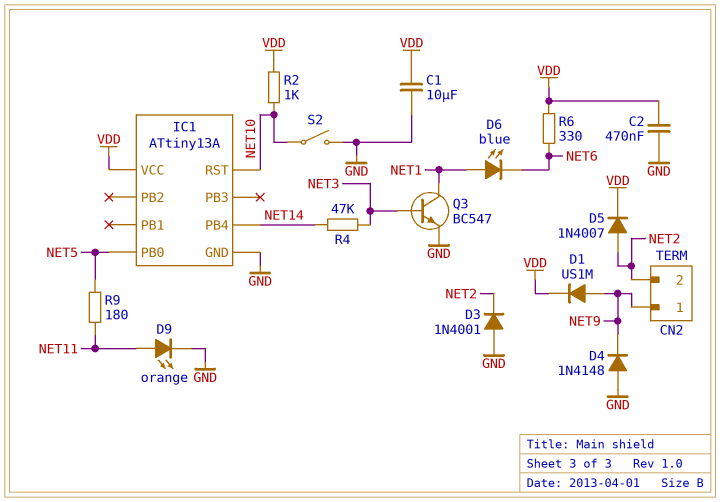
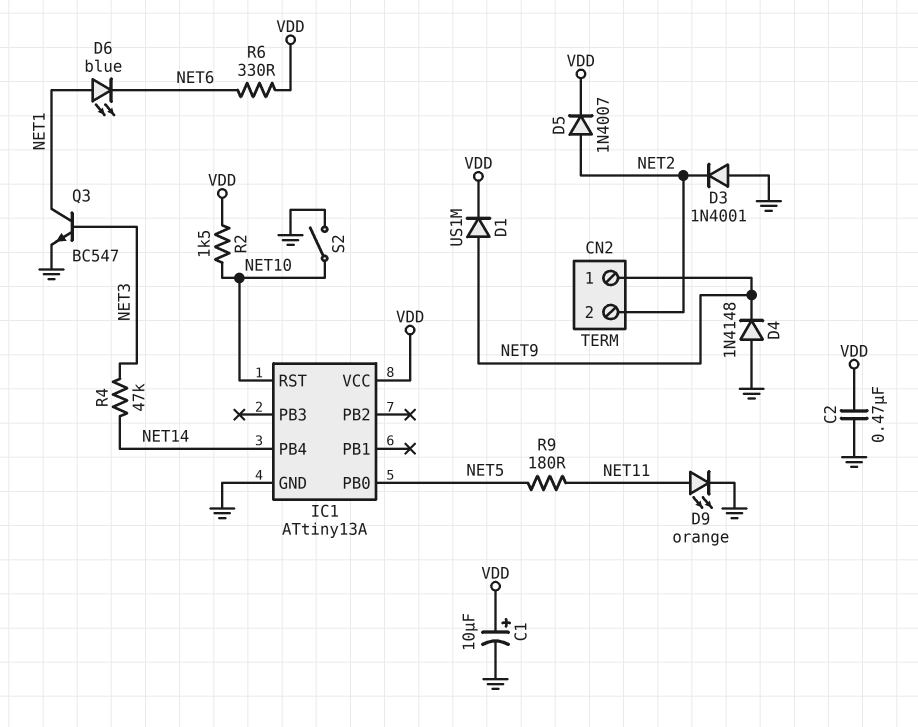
C1: 10uF (GND, VDD) -> 10uF (plus VDD, minus GND)
R2: 1k (NET10, VDD) -> 1.5k (NET10, VDD)

